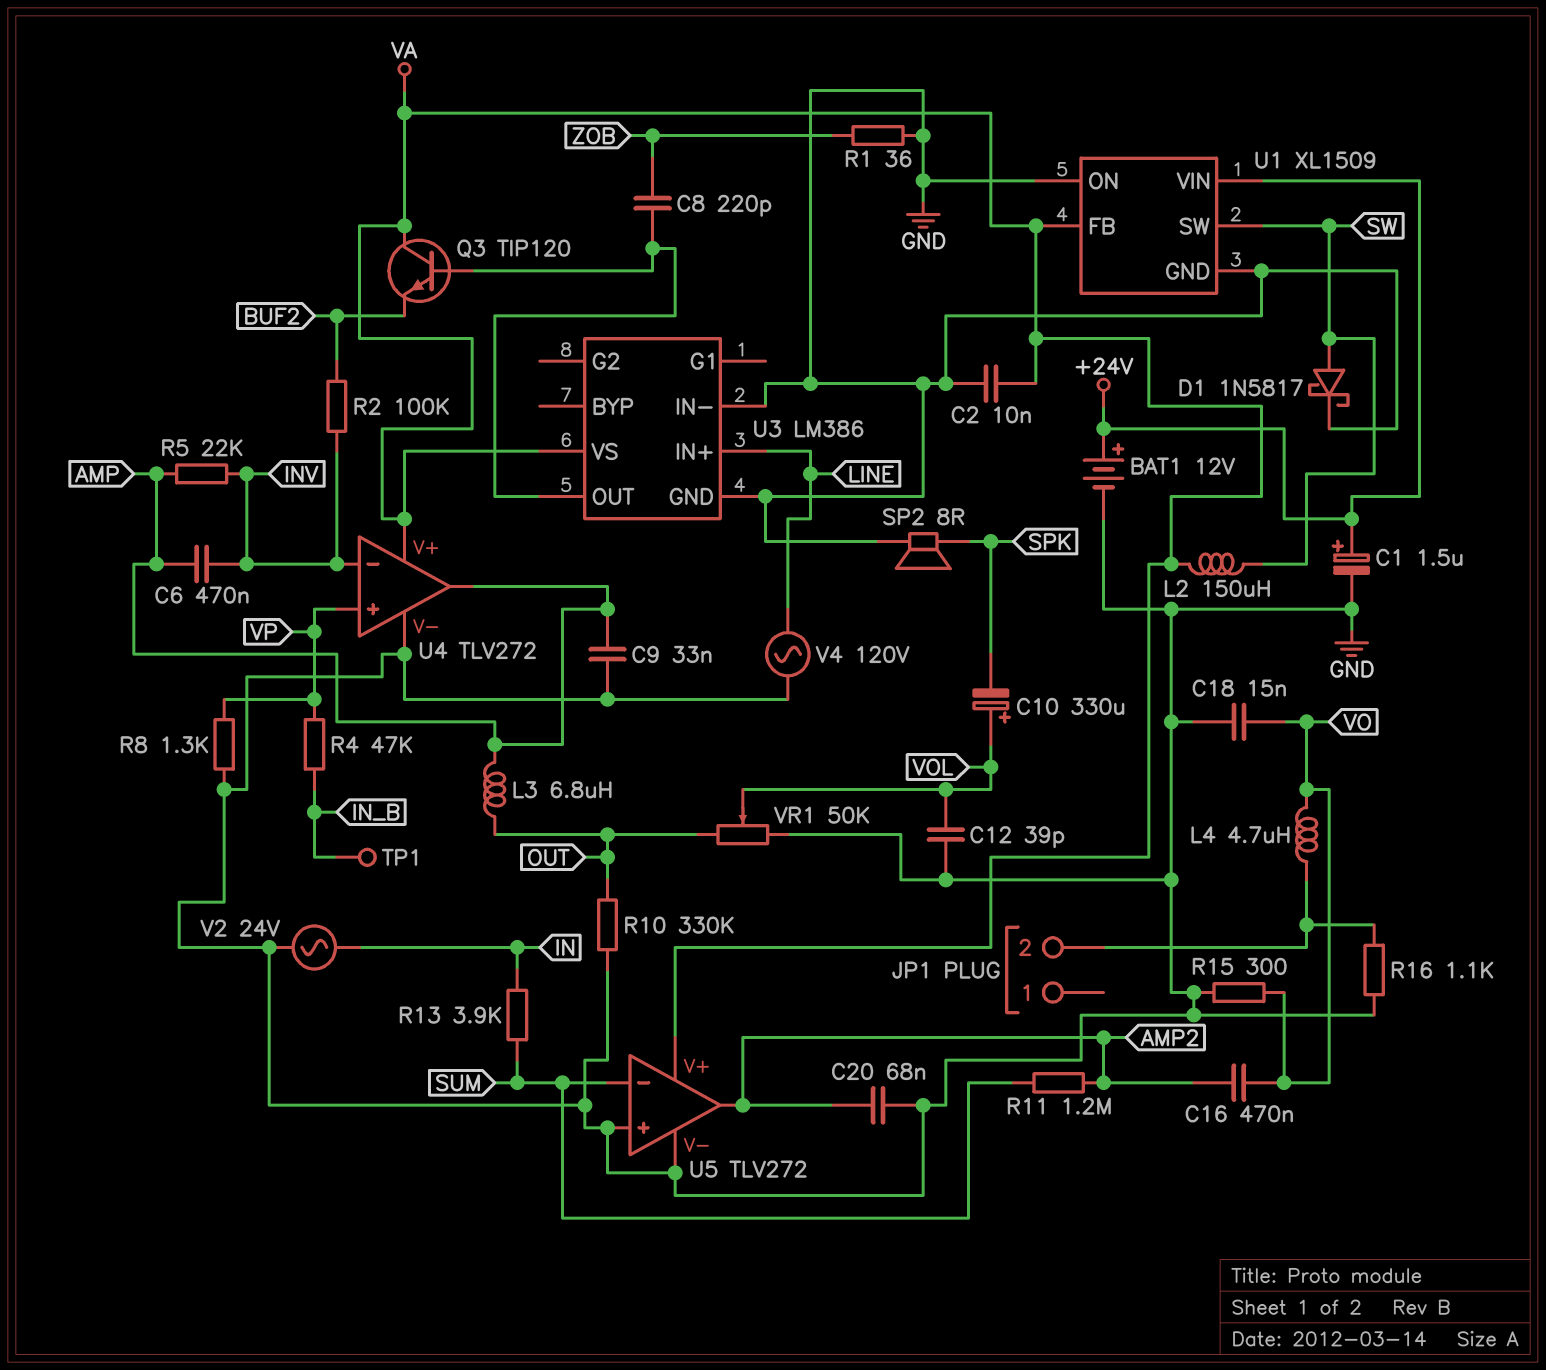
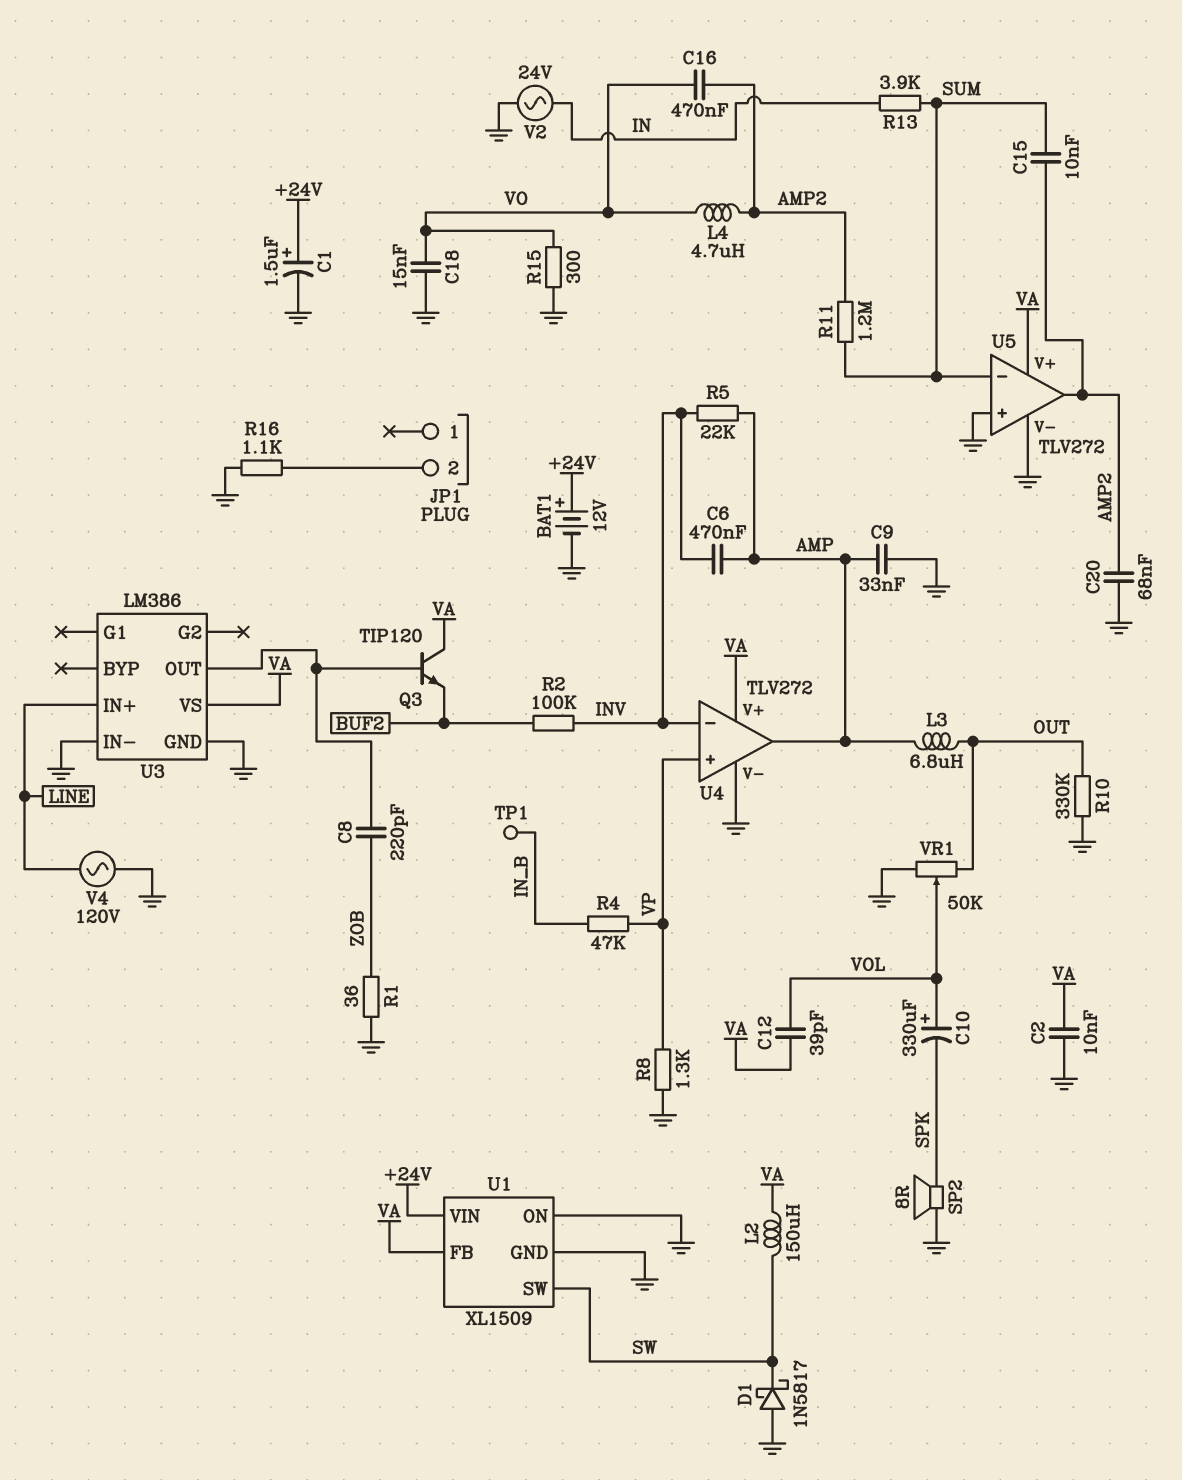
C12: 39pF (GND, VOL) -> 39pF (VA, VOL)
C15: none -> 10nF (AMP2, SUM)
D1: schottky 1N5817 (A SW, K GND) -> schottky 1N5817 (A GND, K SW)
L4: 4.7uH (JP1/2, VO) -> 4.7uH (AMP2, VO)

